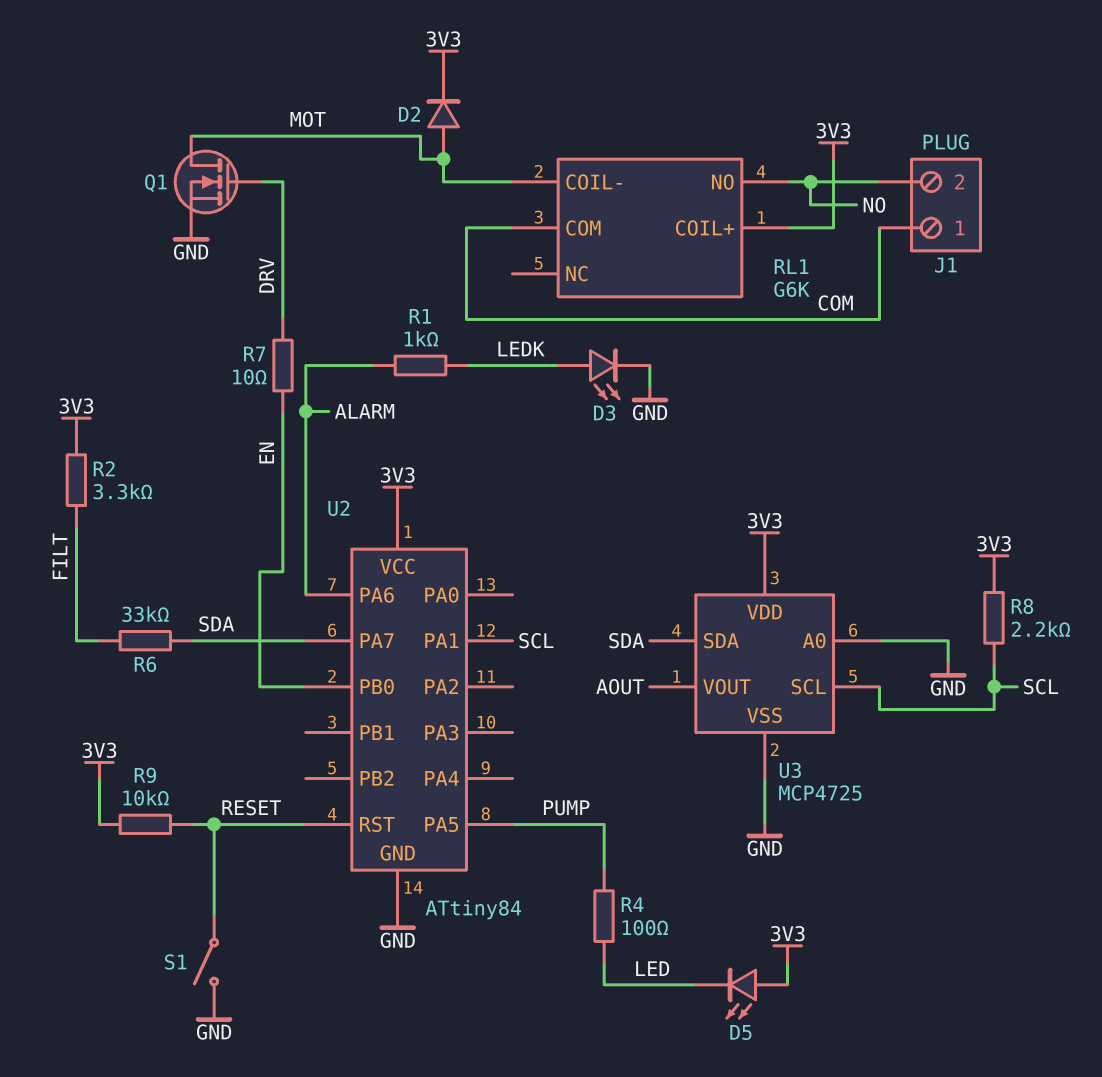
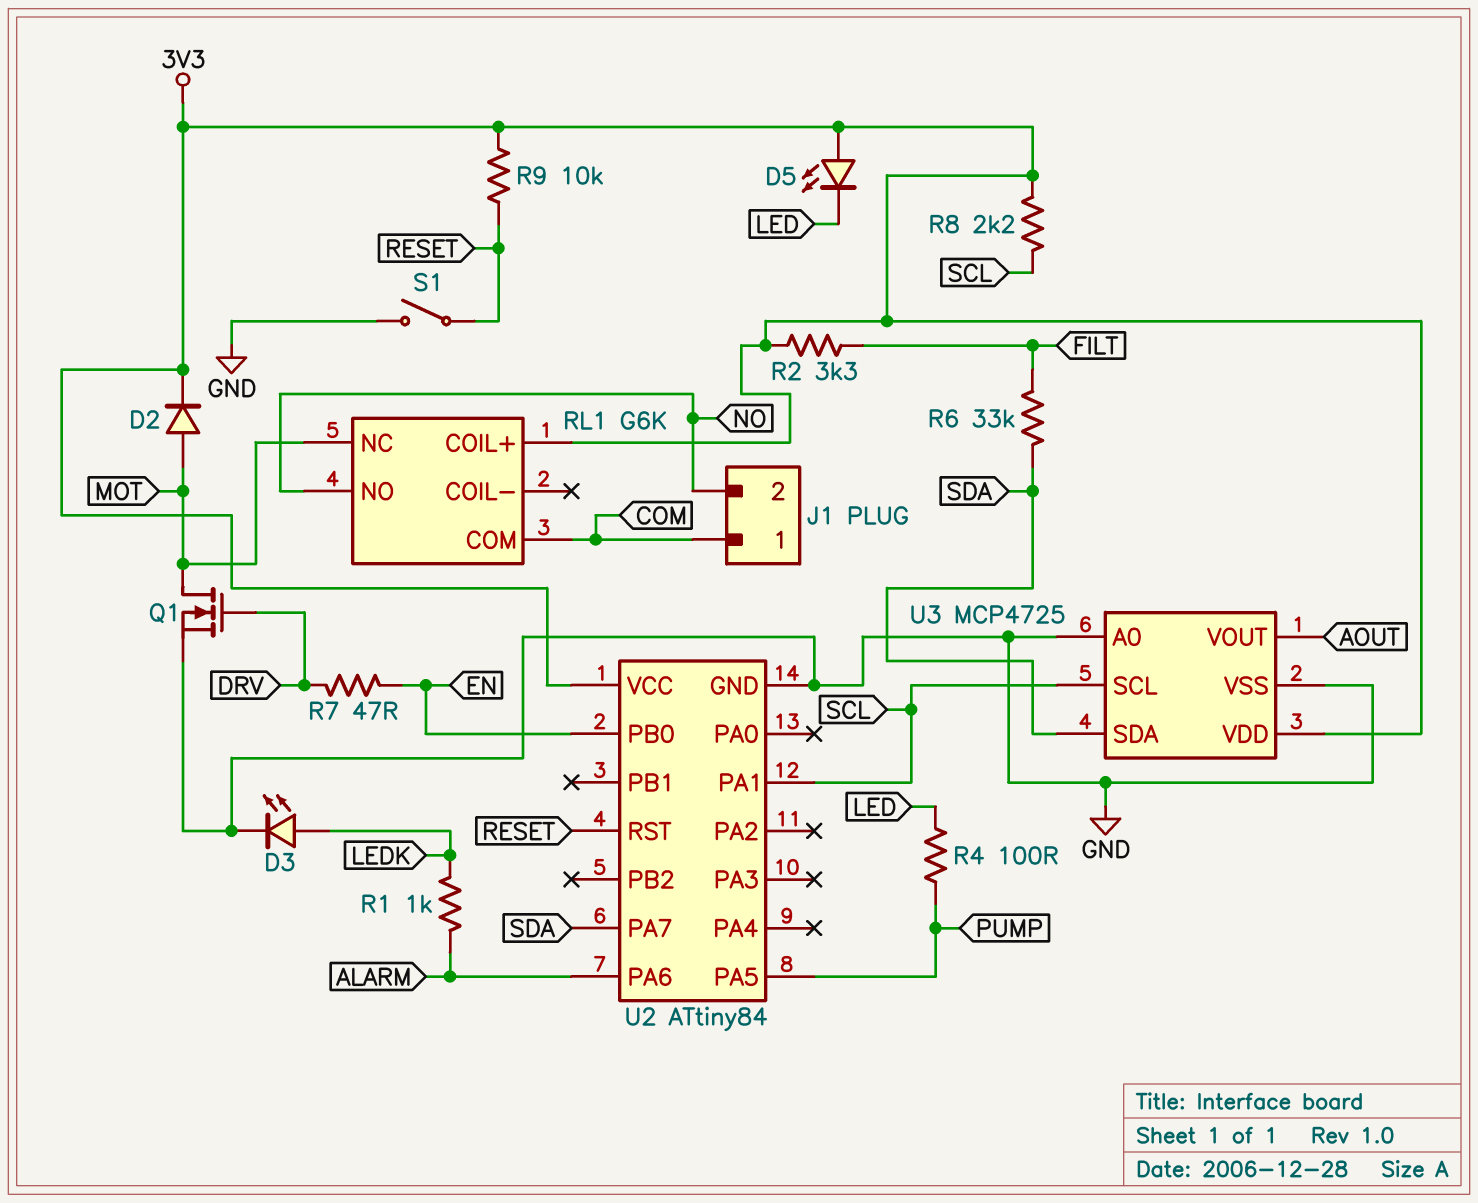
R7: 10 (DRV, EN) -> 47 (DRV, EN)
RL1 pin COIL-: MOT -> none
RL1 pin NC: none -> MOT

